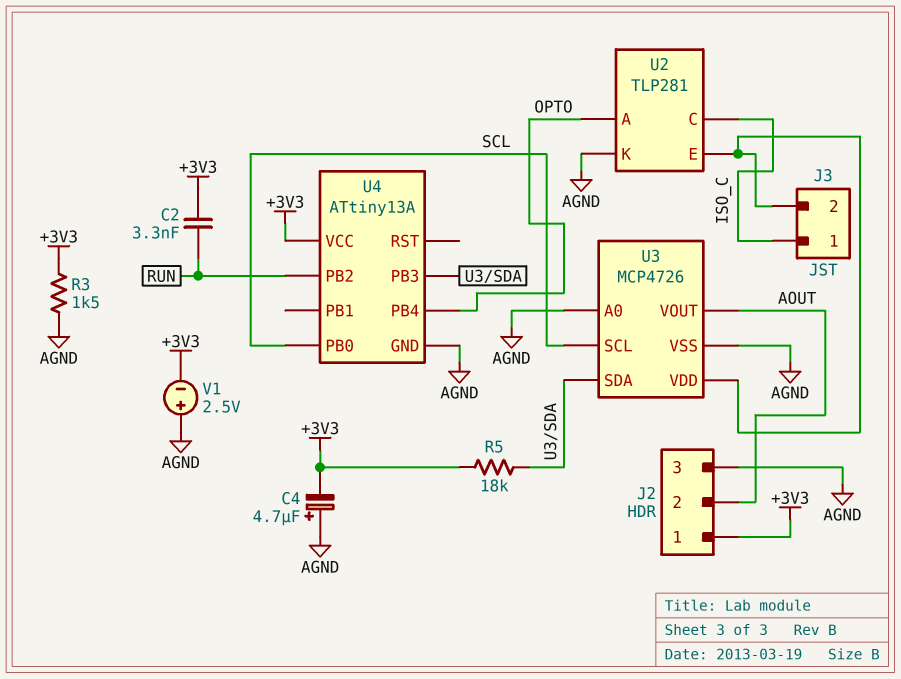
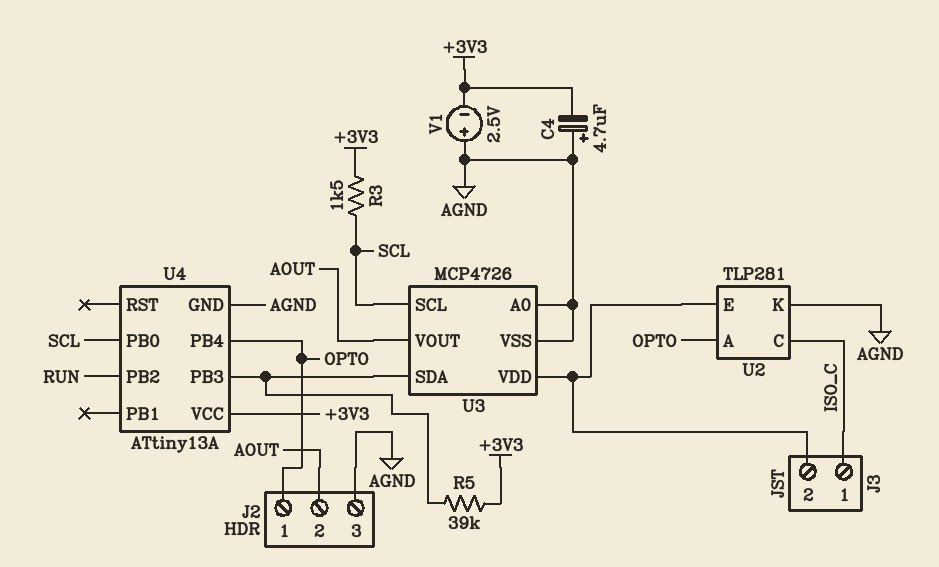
C2: 3.3nF (+3V3, RUN) -> none
J2 pin 1: +3V3 -> OPTO
R3: 1.5k (+3V3, AGND) -> 1.5k (+3V3, SCL)
R5: 18k (+3V3, U3/SDA) -> 39k (+3V3, U3/SDA)

